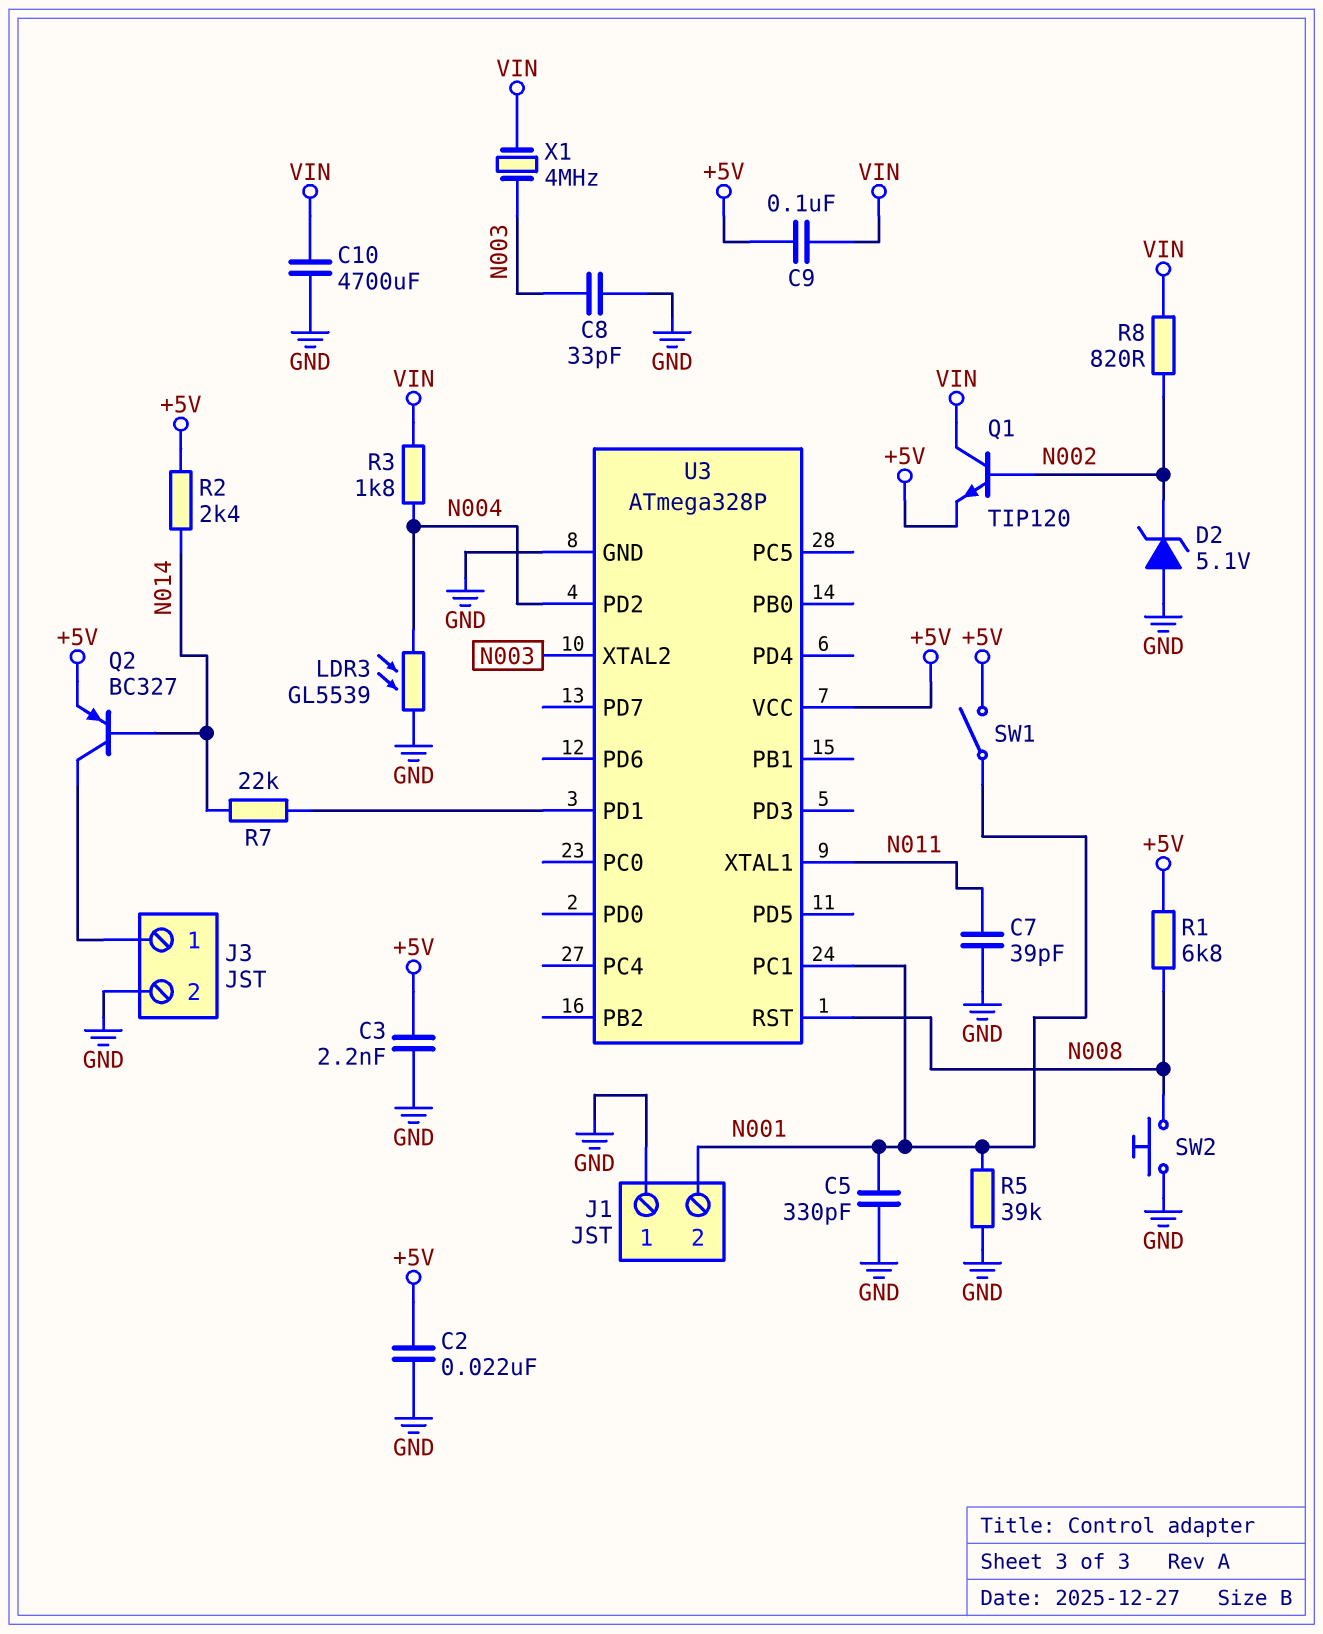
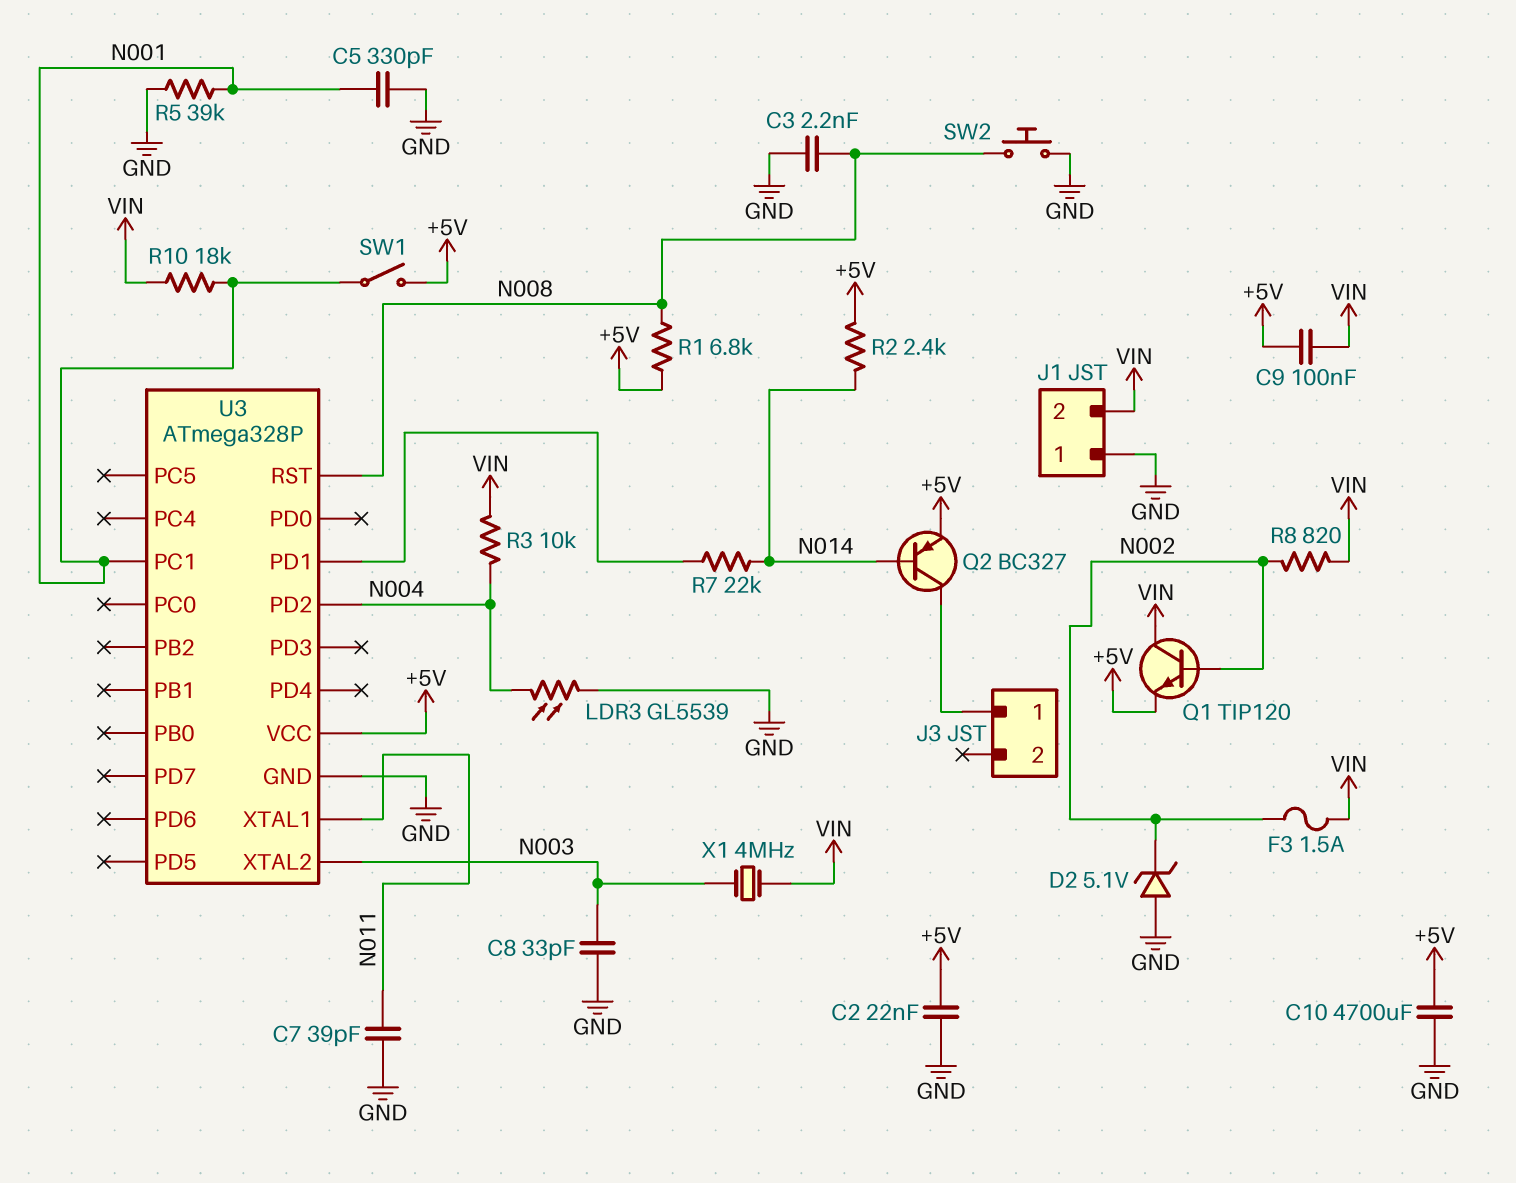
C3: 2.2nF (+5V, GND) -> 2.2nF (GND, N008)
C10: 4700uF (GND, VIN) -> 4700uF (+5V, GND)
F3: none -> 1.5A (N002, VIN)
J1 pin 2: N001 -> VIN
J3 pin 2: GND -> none
R3: 1.8k (N004, VIN) -> 10k (N004, VIN)
R10: none -> 18k (N001, VIN)

